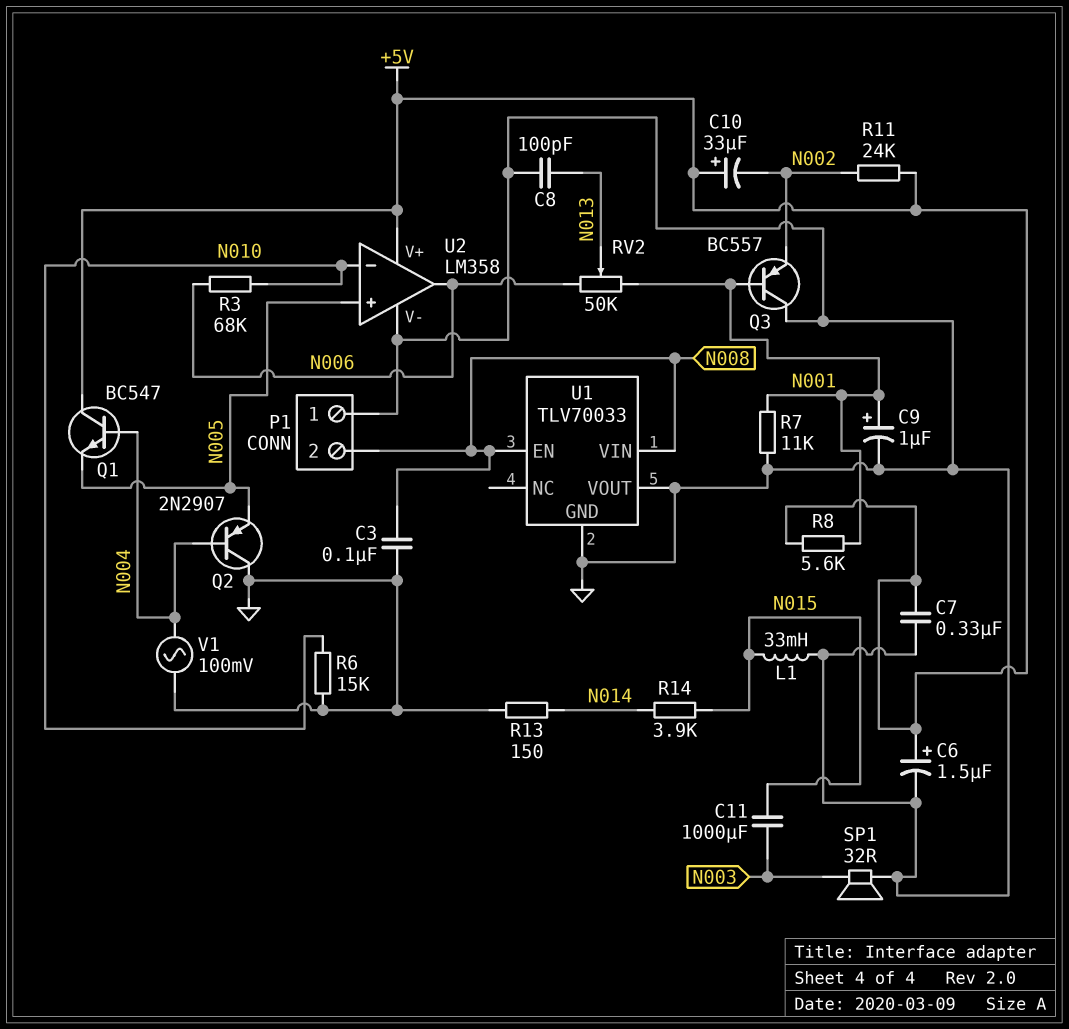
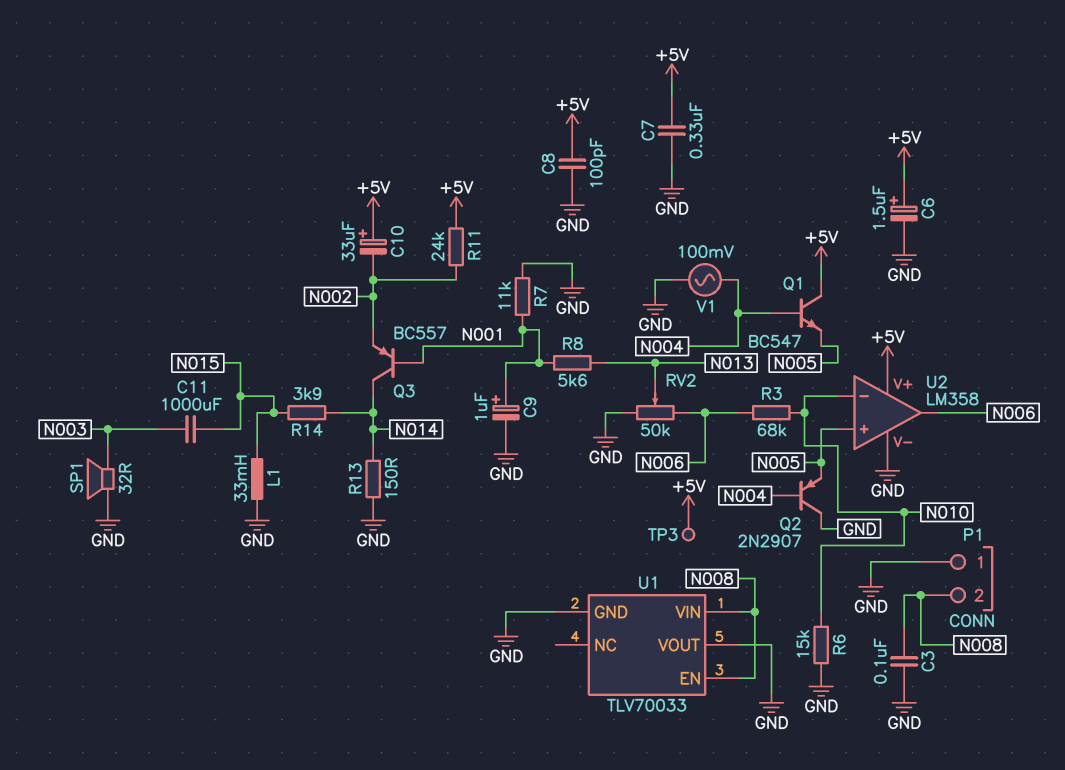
C8: 100pF (GND, N013) -> 100pF (+5V, GND)
Q3: PNP BC557 (B N001, C GND, E N002) -> PNP BC557 (B N001, C N014, E N002)
R8: 5.6k (+5V, N001) -> 5.6k (N001, N013)
RV2: 50k (N001, N006, wiper N013) -> 50k (GND, N006, wiper N013)
TP3: none -> test point (+5V)

